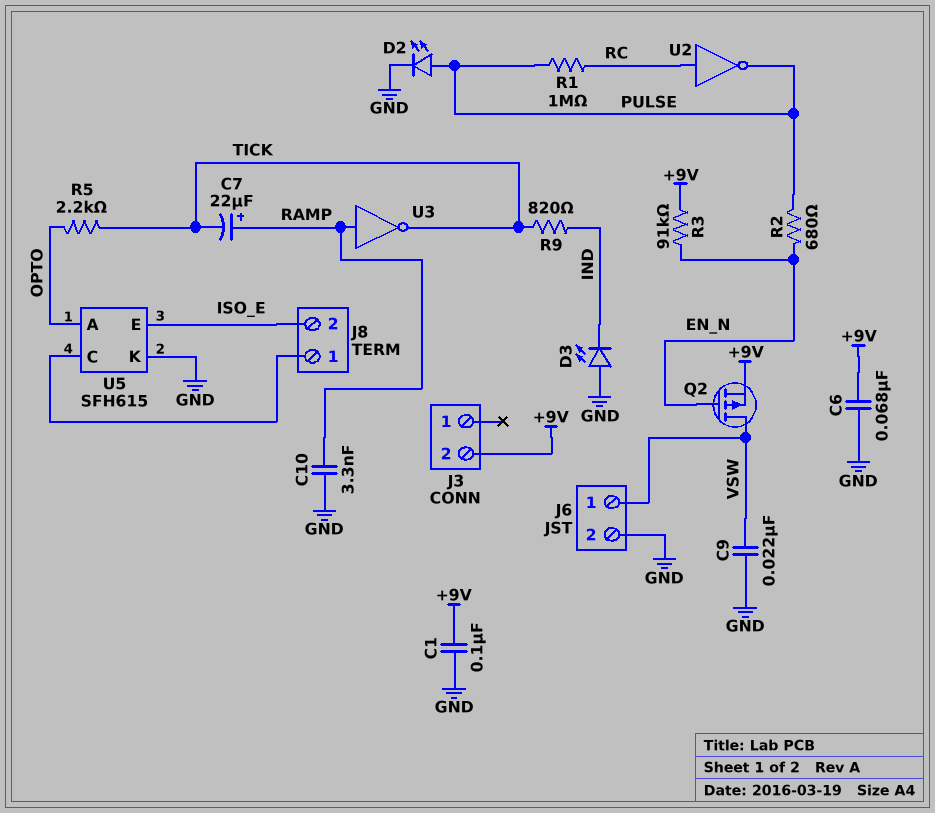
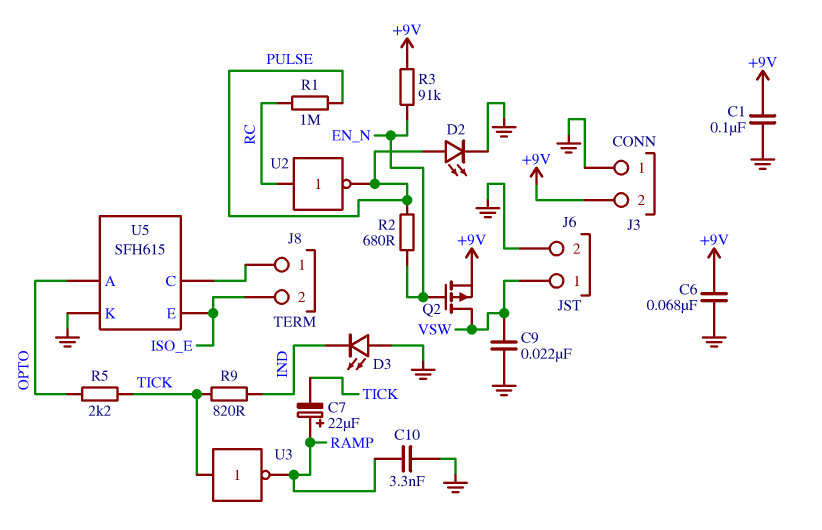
J3 pin 1: none -> GND
U3: NOT (in RAMP, out TICK) -> NOT (in TICK, out RAMP)

